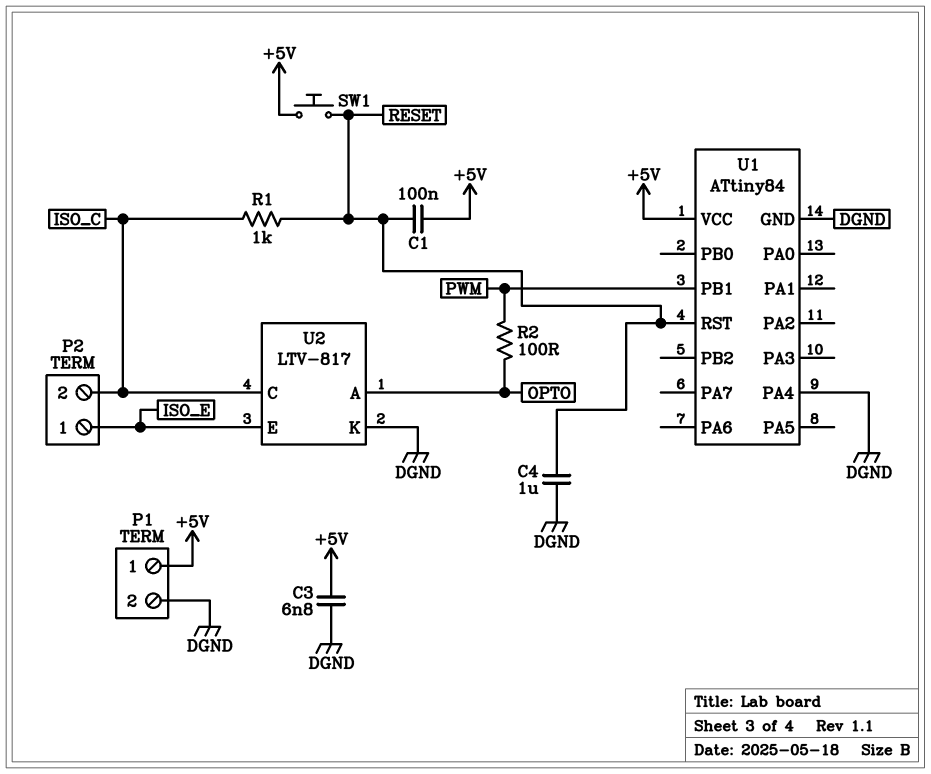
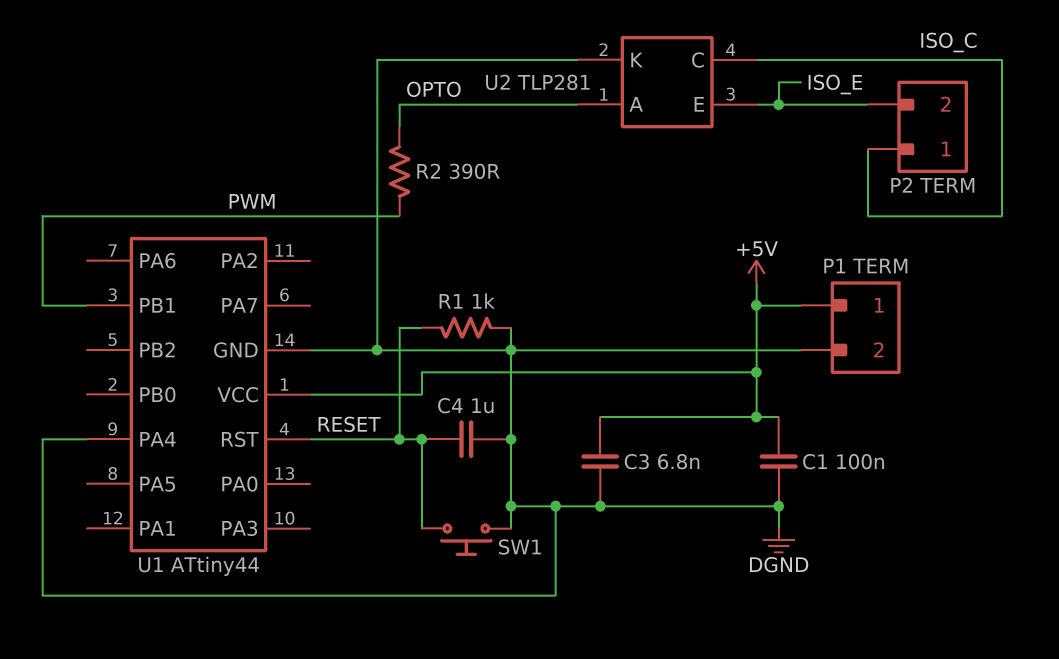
C1: 100nF (+5V, RESET) -> 100nF (+5V, DGND)
P2 pin 1: ISO_E -> ISO_C
P2 pin 2: ISO_C -> ISO_E
R1: 1k (ISO_C, RESET) -> 1k (DGND, RESET)
R2: 100 (OPTO, PWM) -> 390 (OPTO, PWM)
SW1: button (+5V, RESET) -> button (DGND, RESET)
U1: ATtiny84 -> ATtiny44
U2: LTV-817 -> TLP281

